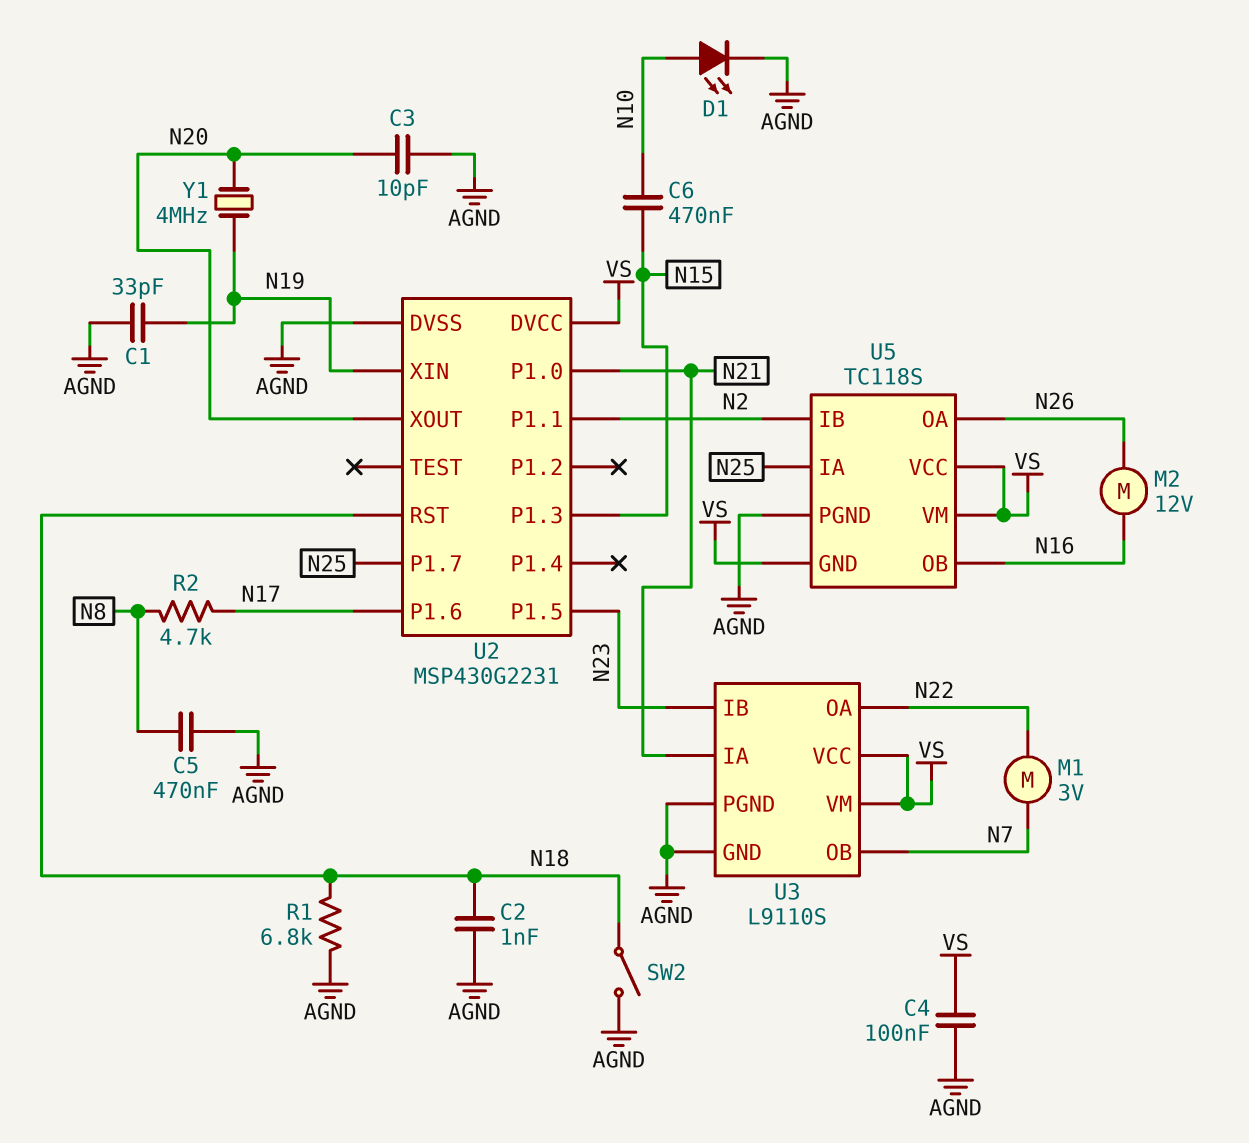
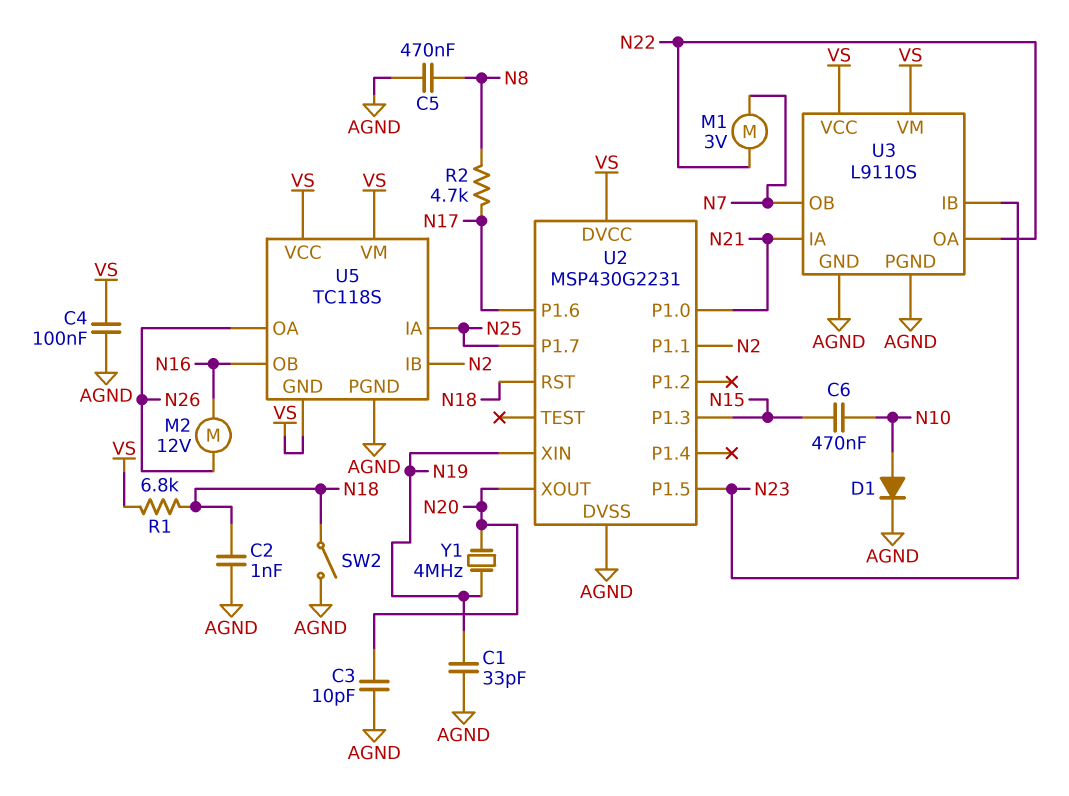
D1: LED (A N10, K AGND) -> diode (A N10, K AGND)
R1: 6.8k (AGND, N18) -> 6.8k (N18, VS)

